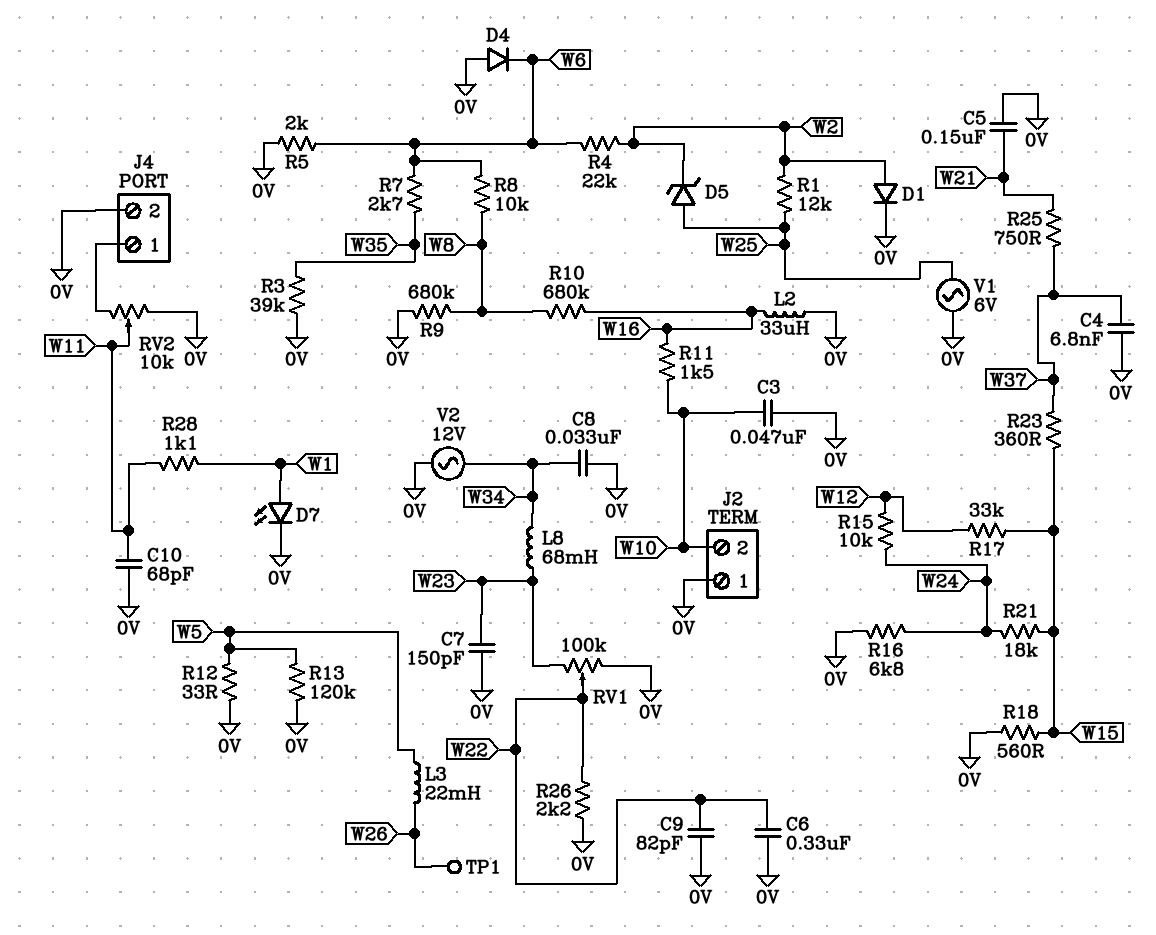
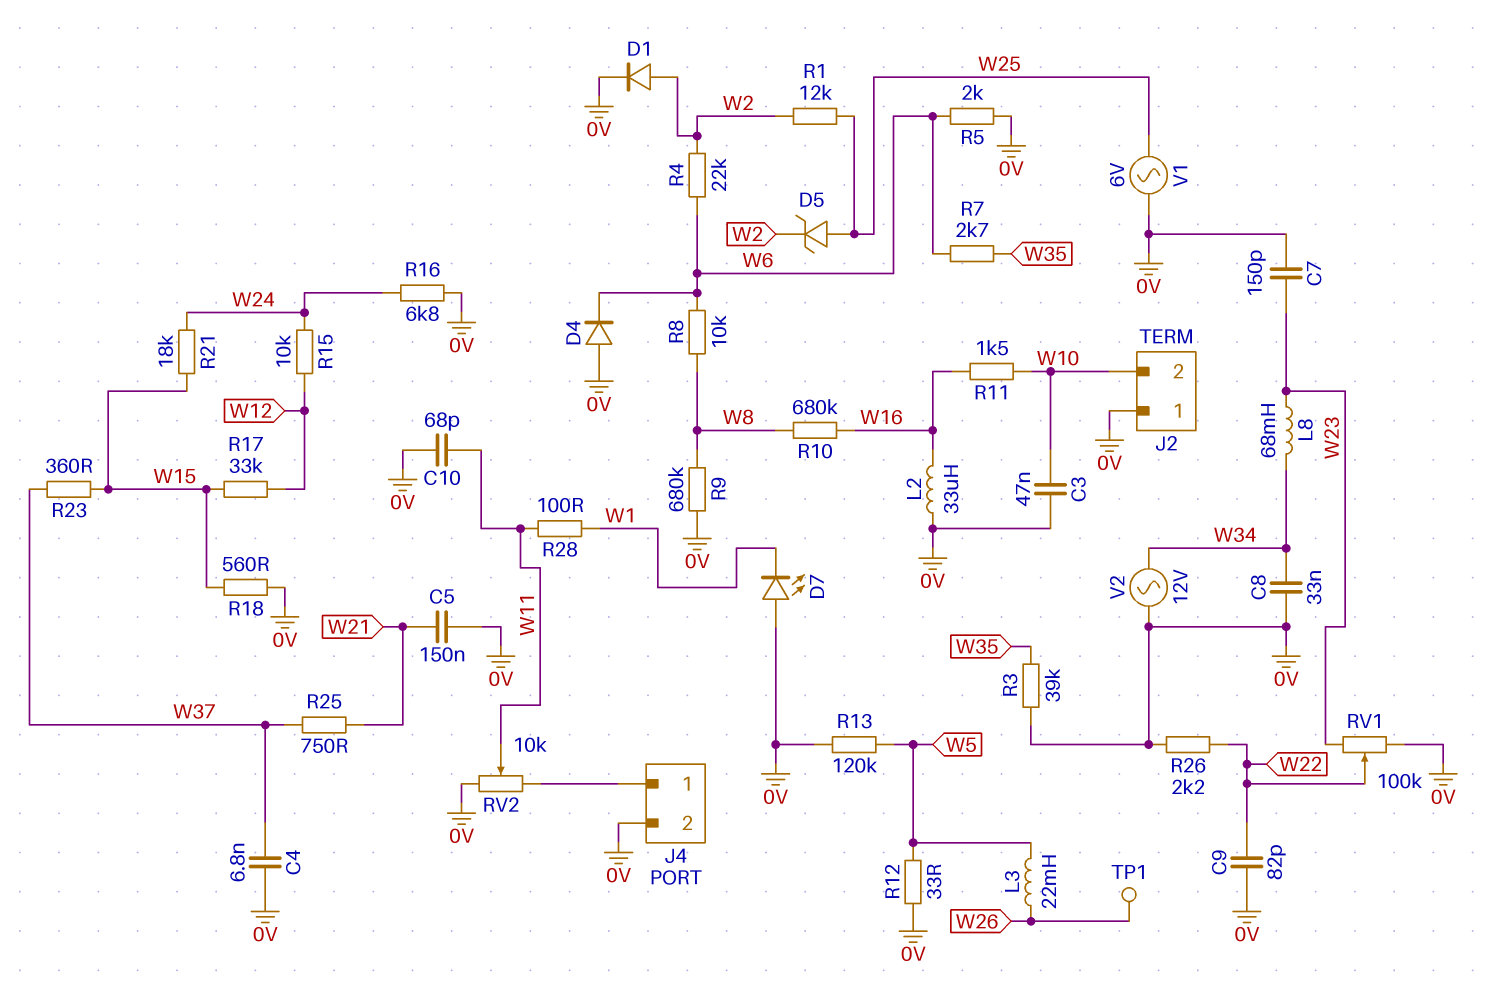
C6: 330nF (0V, W22) -> none
D7: LED (A W1, K 0V) -> LED (A 0V, K W1)
R28: 1.1k (W1, W11) -> 100 (W1, W11)

